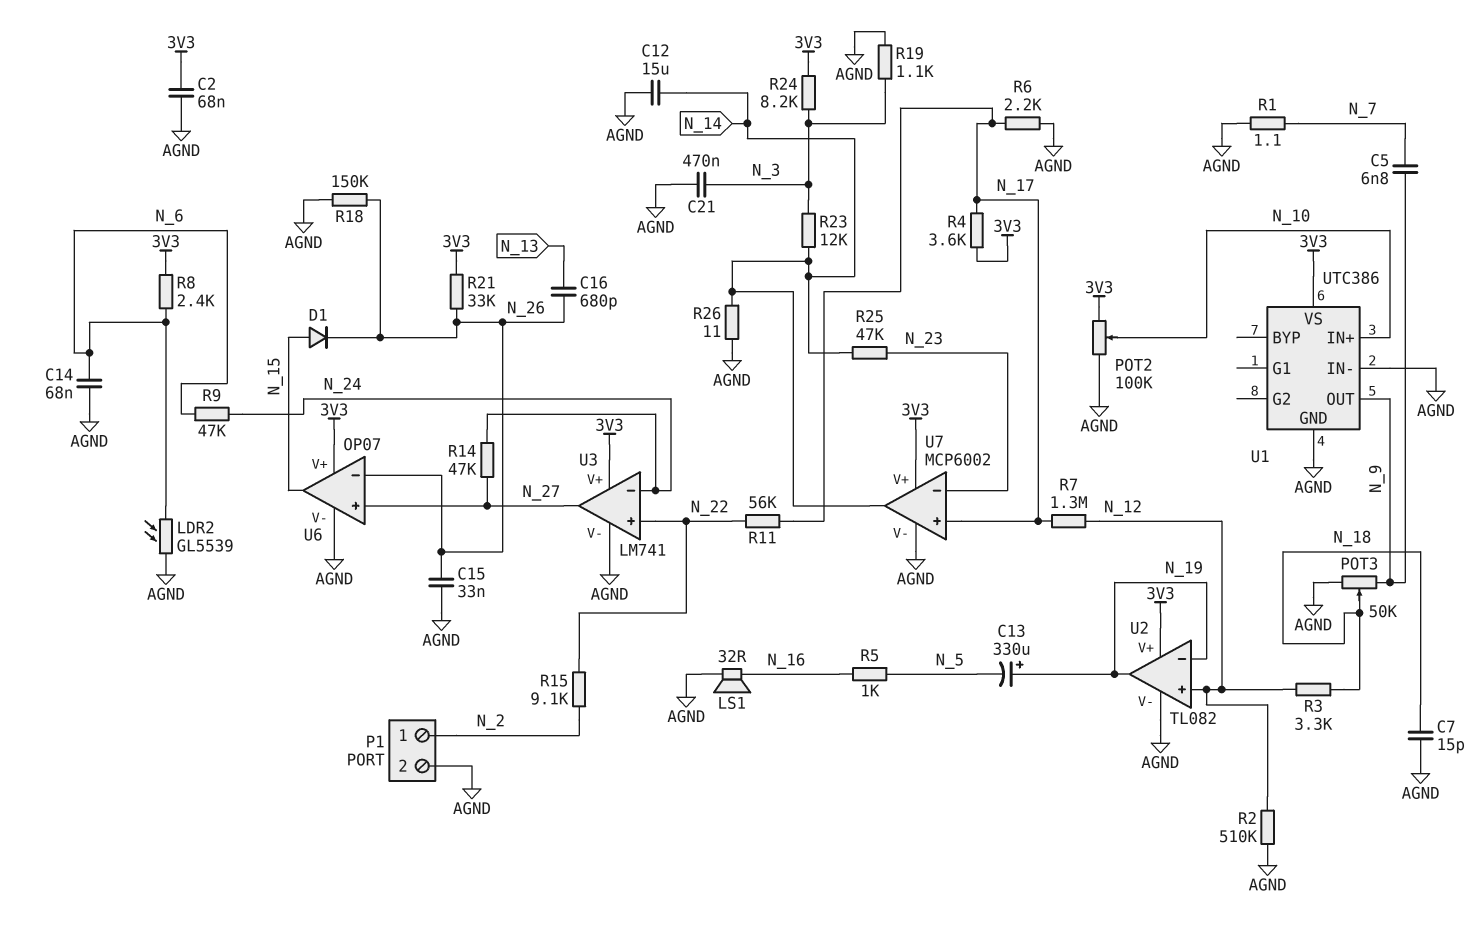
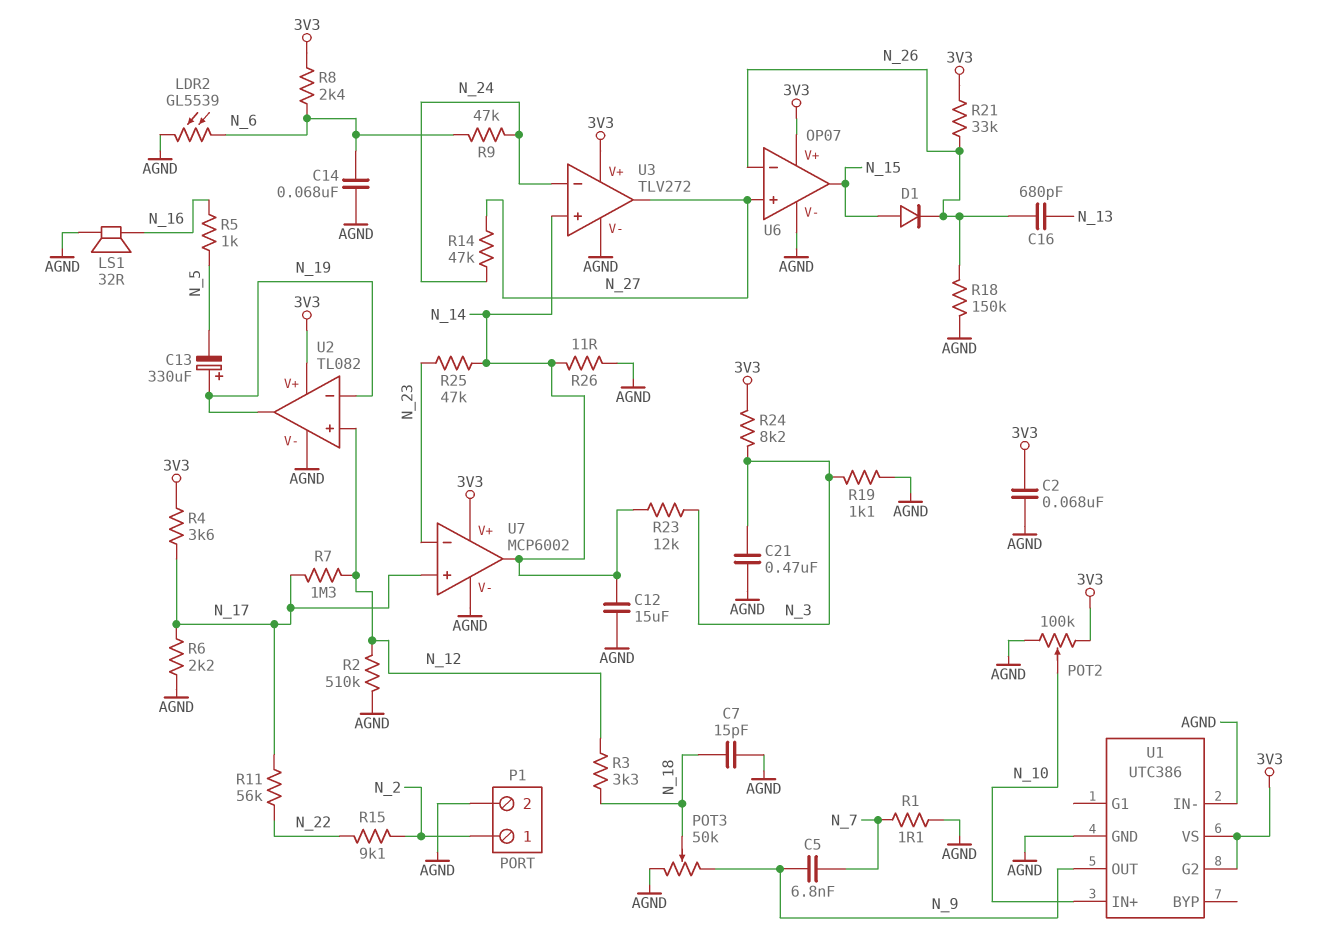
C15: 33nF (AGND, N_26) -> none
U1 pin G2: none -> 3V3
U3: LM741 -> TLV272
U3 pin in+: N_22 -> N_14

